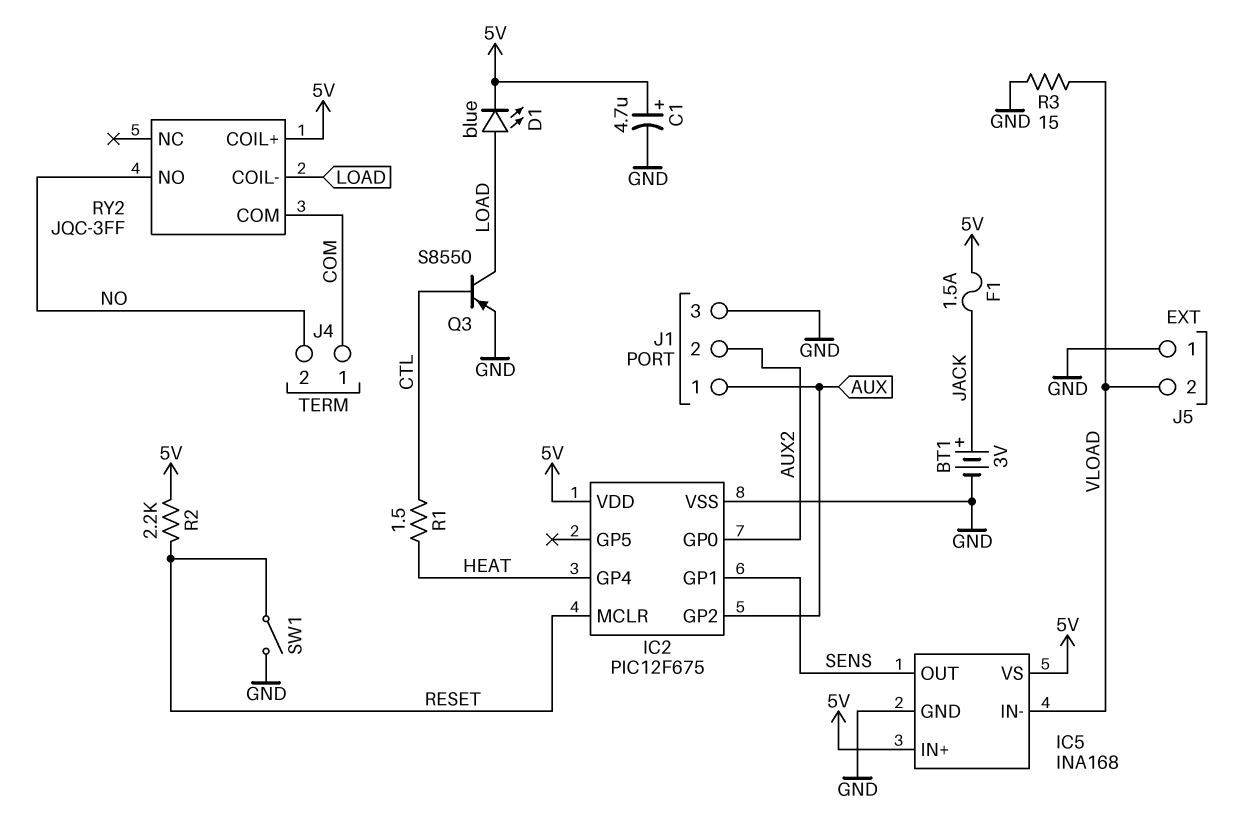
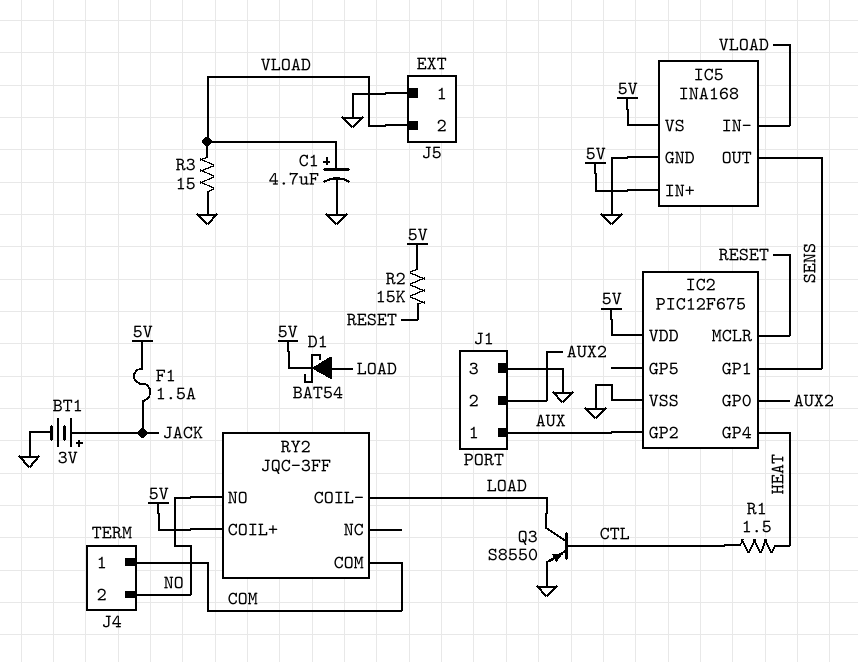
C1: 4.7uF (plus 5V, minus GND) -> 4.7uF (plus VLOAD, minus GND)
D1: LED blue (A LOAD, K 5V) -> schottky BAT54 (A LOAD, K 5V)
R2: 2.2k (5V, RESET) -> 15k (5V, RESET)
SW1: switch (GND, RESET) -> none

